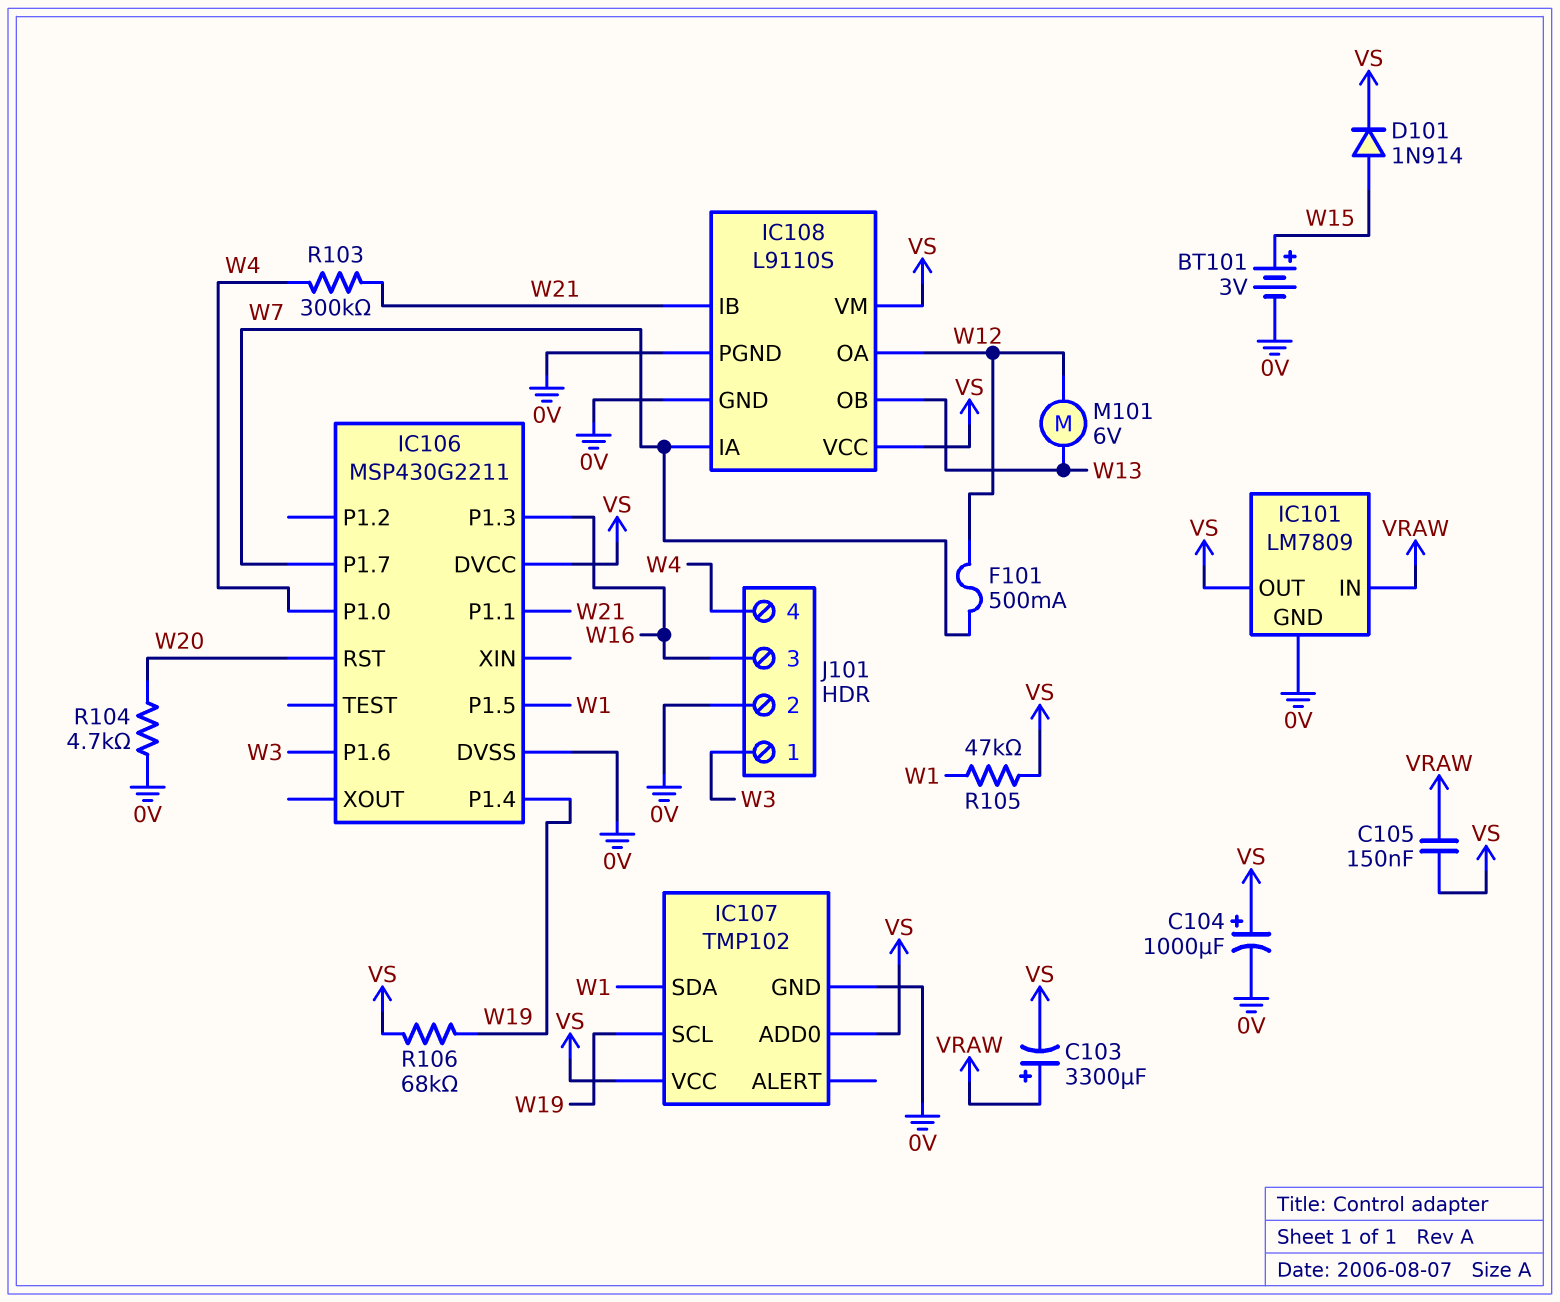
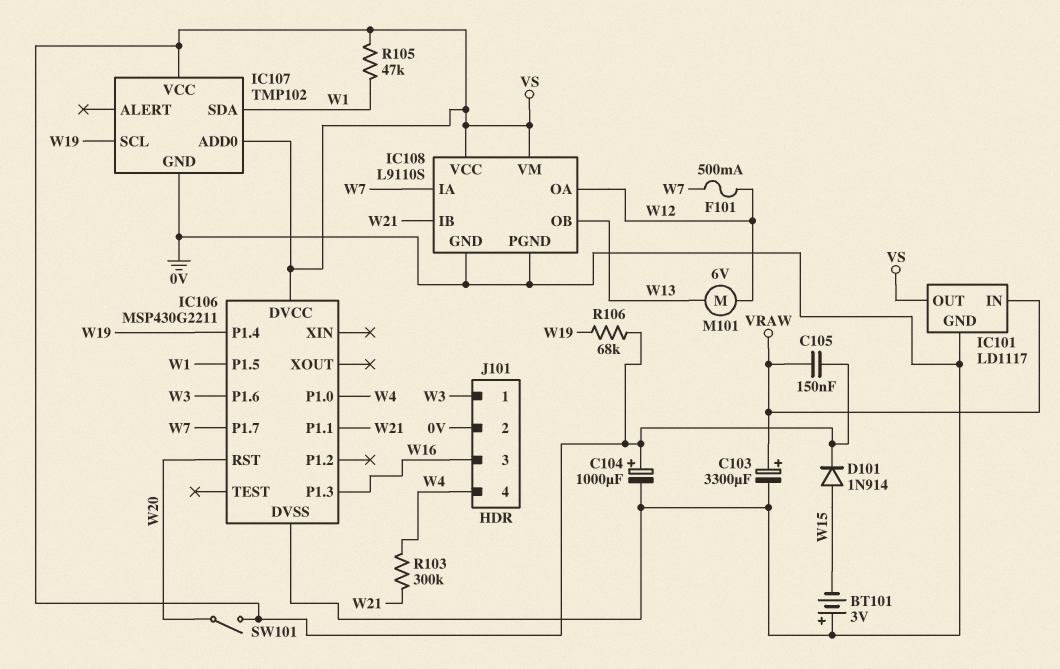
BT101: 3V (plus W15, minus 0V) -> 3V (plus 0V, minus W15)
C103: 3300uF (plus VRAW, minus VS) -> 3300uF (plus VRAW, minus 0V)
IC101: LM7809 -> LD1117
R104: 4.7k (0V, W20) -> none
SW101: none -> switch (VS, W20)

